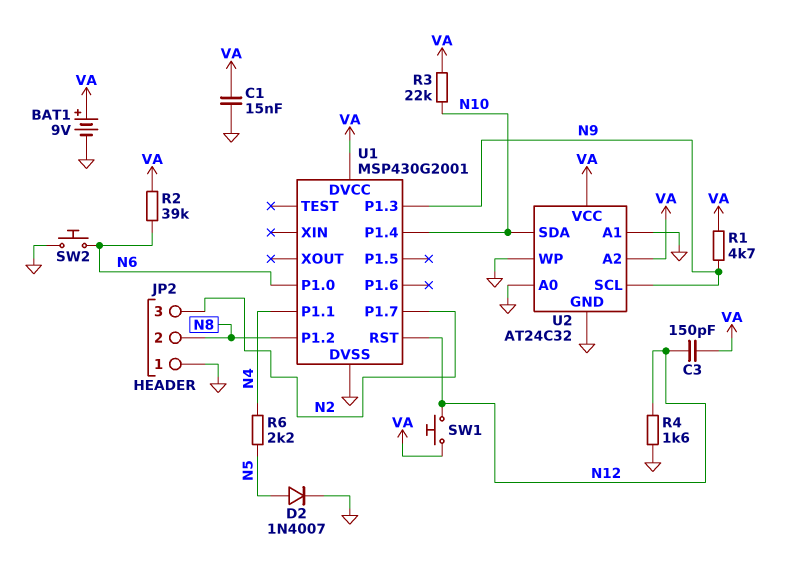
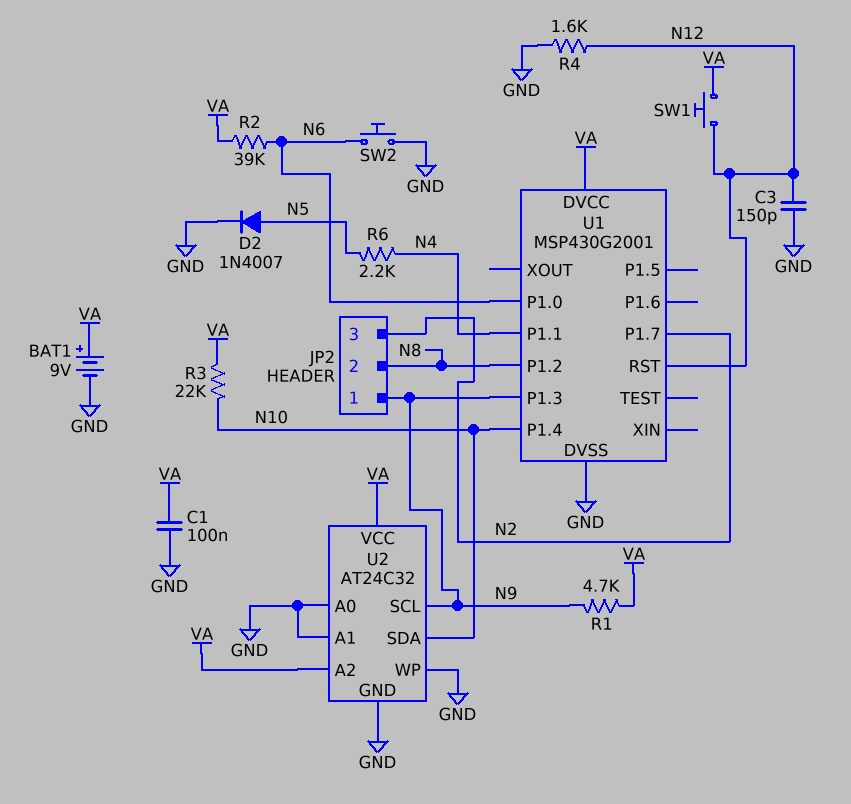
C1: 15nF (GND, VA) -> 100nF (GND, VA)
C3: 150pF (N12, VA) -> 150pF (GND, N12)
JP2 pin 1: GND -> N9

